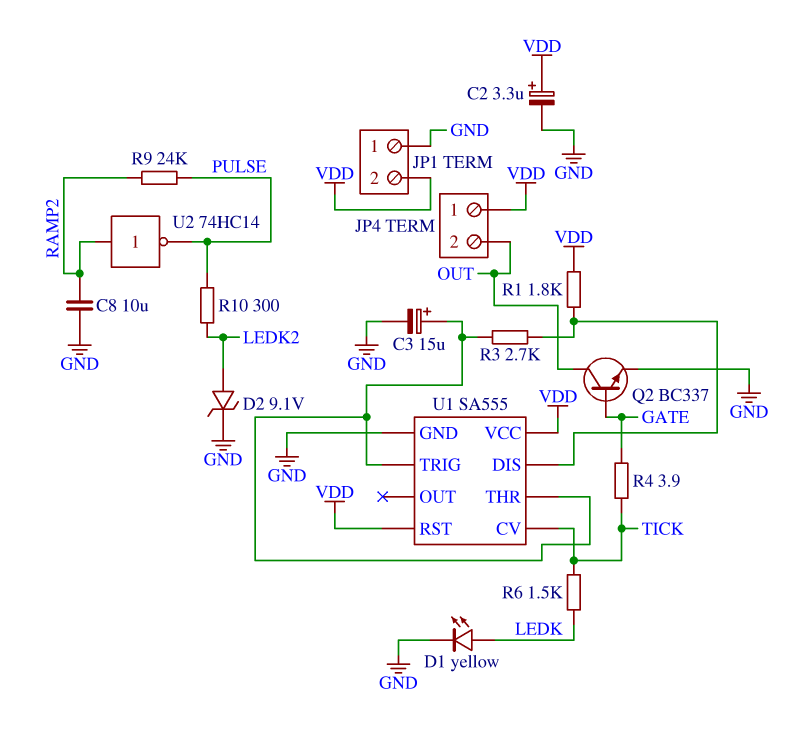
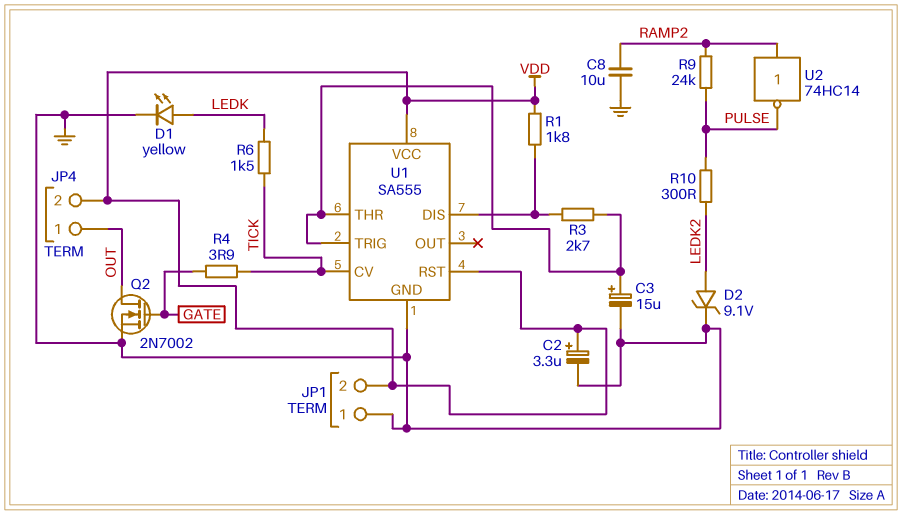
JP4 pin 1: VDD -> OUT
JP4 pin 2: OUT -> VDD
Q2: NPN BC337 (B GATE, C OUT, E GND) -> NMOS 2N7002 (G GATE, D OUT, S GND)

